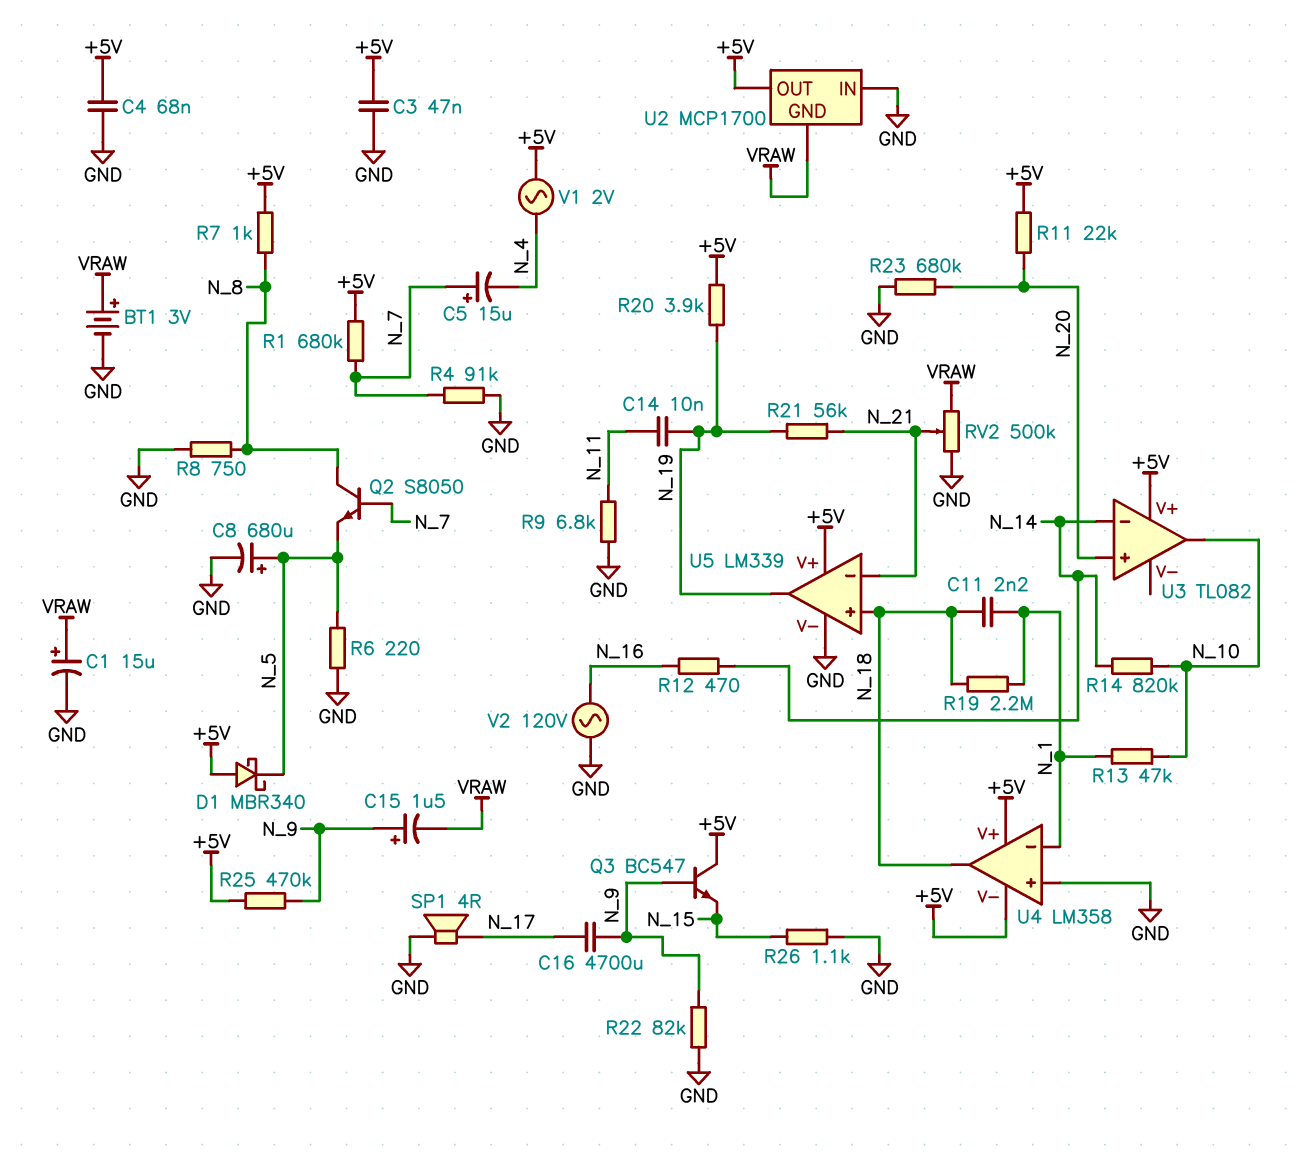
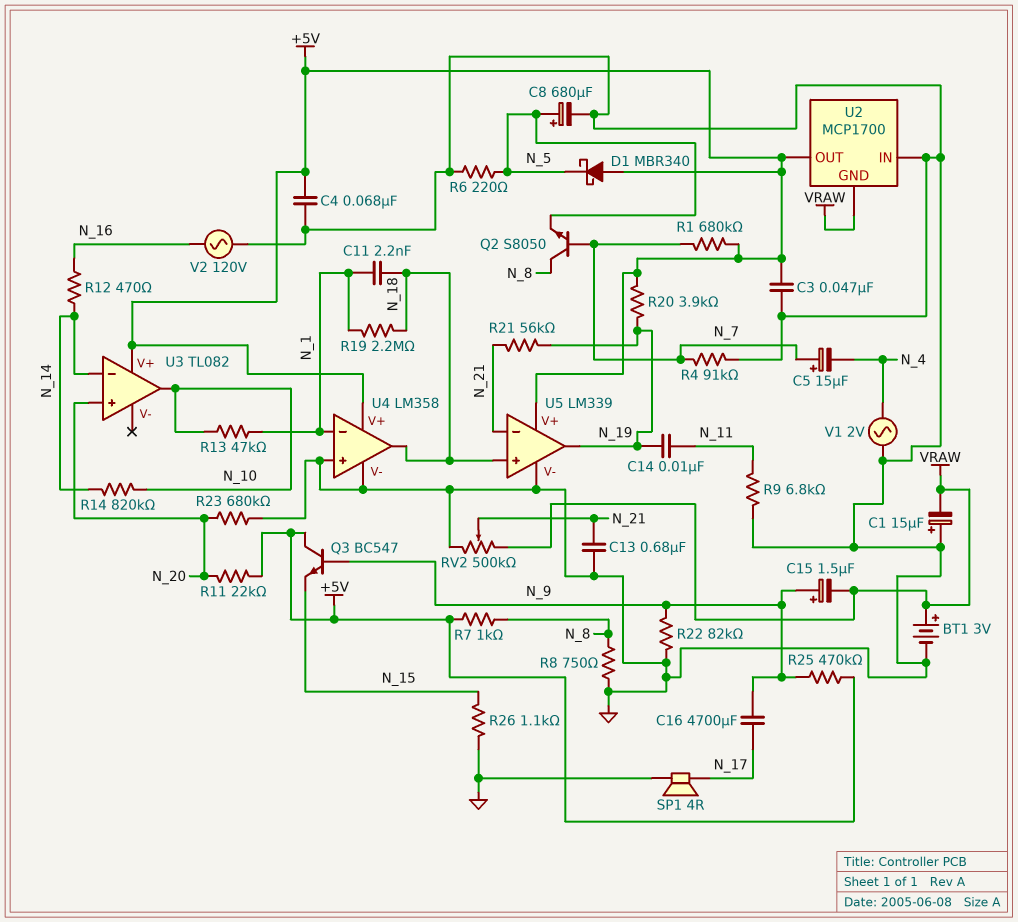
C1: 15uF (plus VRAW, minus GND) -> 15uF (plus GND, minus VRAW)
C13: none -> 680nF (GND, N_21)
U4 pin V-: +5V -> GND
V1: AC 2V (+5V, N_4) -> AC 2V (GND, N_4)

